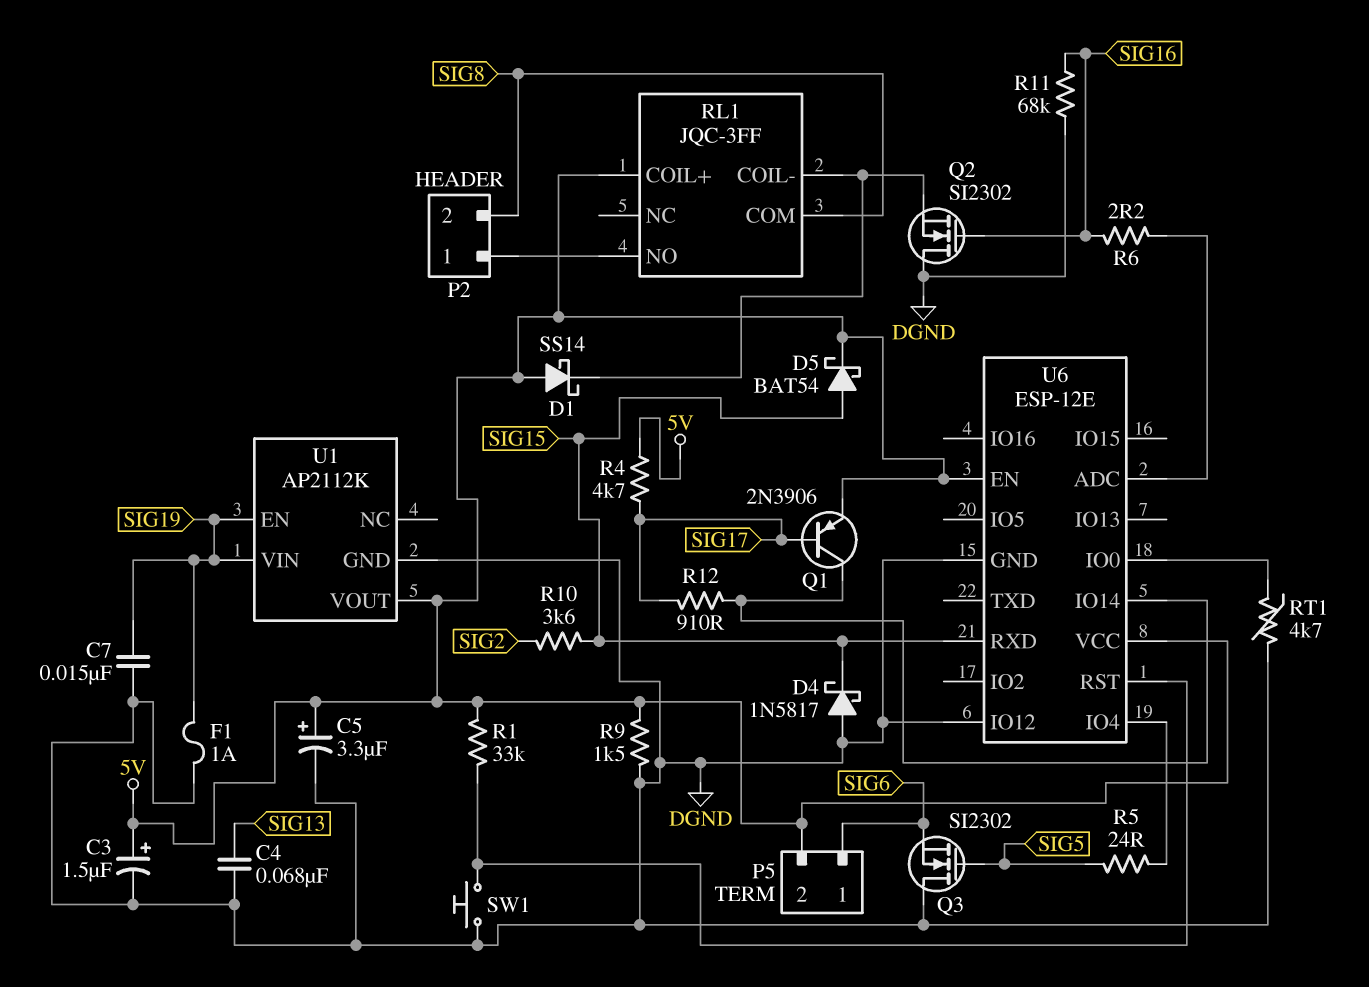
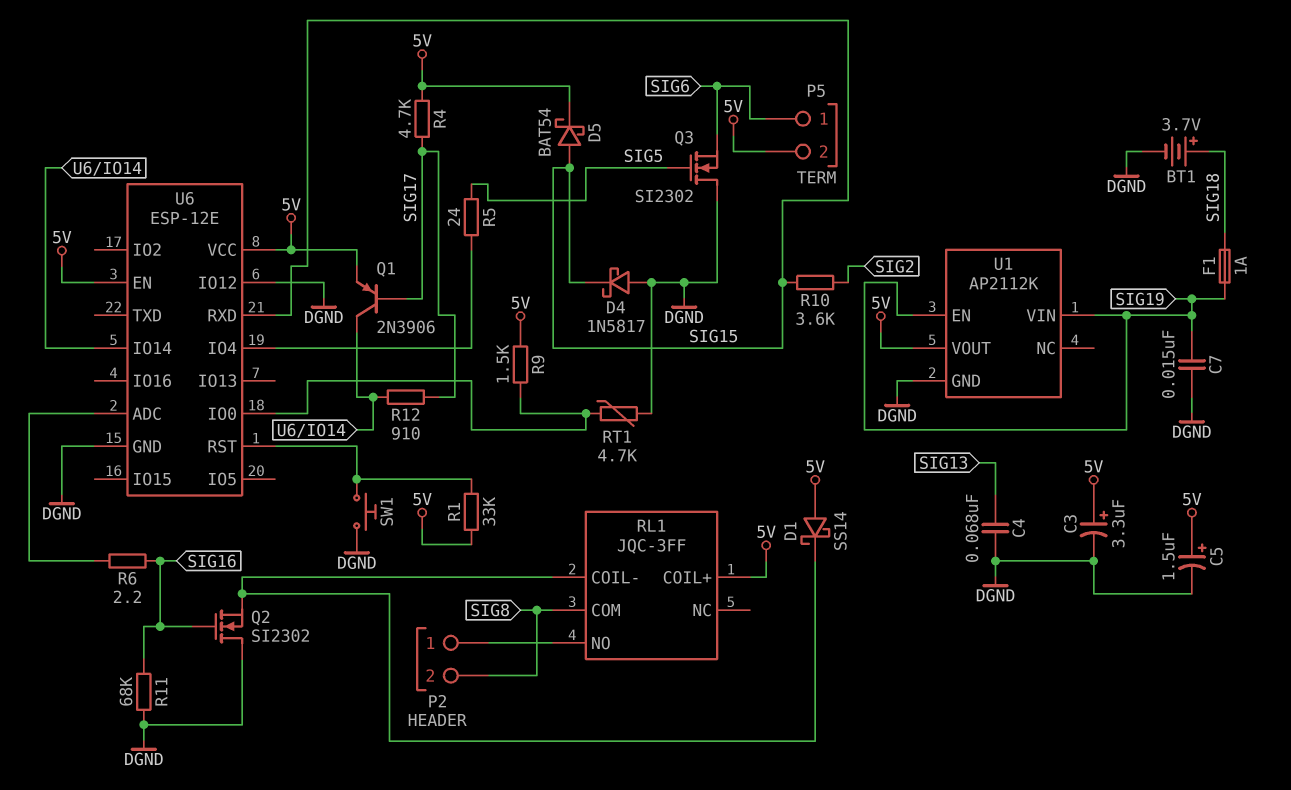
BT1: none -> 3.7V (plus SIG18, minus DGND)
C3: 1.5uF (plus 5V, minus DGND) -> 3.3uF (plus 5V, minus DGND)
C5: 3.3uF (plus 5V, minus DGND) -> 1.5uF (plus 5V, minus DGND)
F1: 1A (DGND, SIG19) -> 1A (SIG18, SIG19)
R9: 1.5k (5V, DGND) -> 1.5k (5V, U6/IO0)

